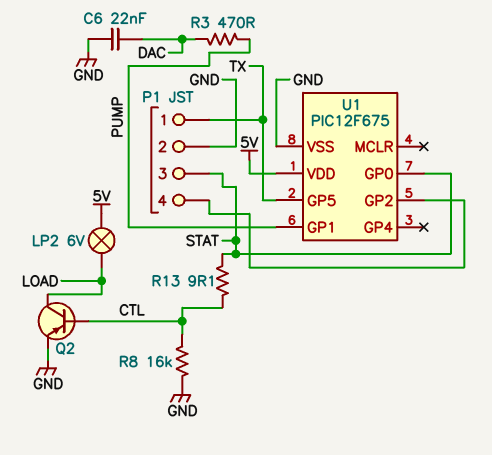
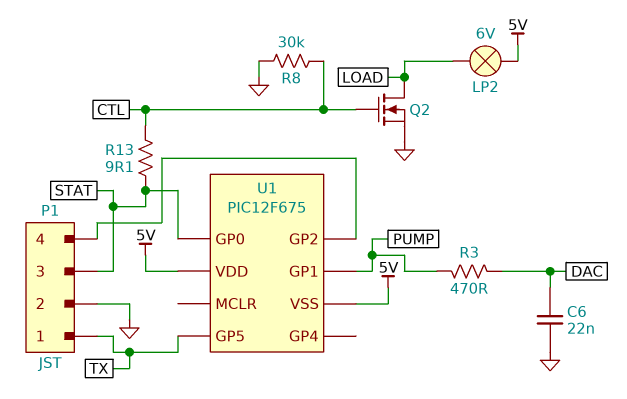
Q2: PNP (B CTL, C LOAD, E GND) -> NMOS (G CTL, D LOAD, S GND)
R8: 16k (CTL, GND) -> 30k (CTL, GND)
U1 pin VSS: GND -> 5V

